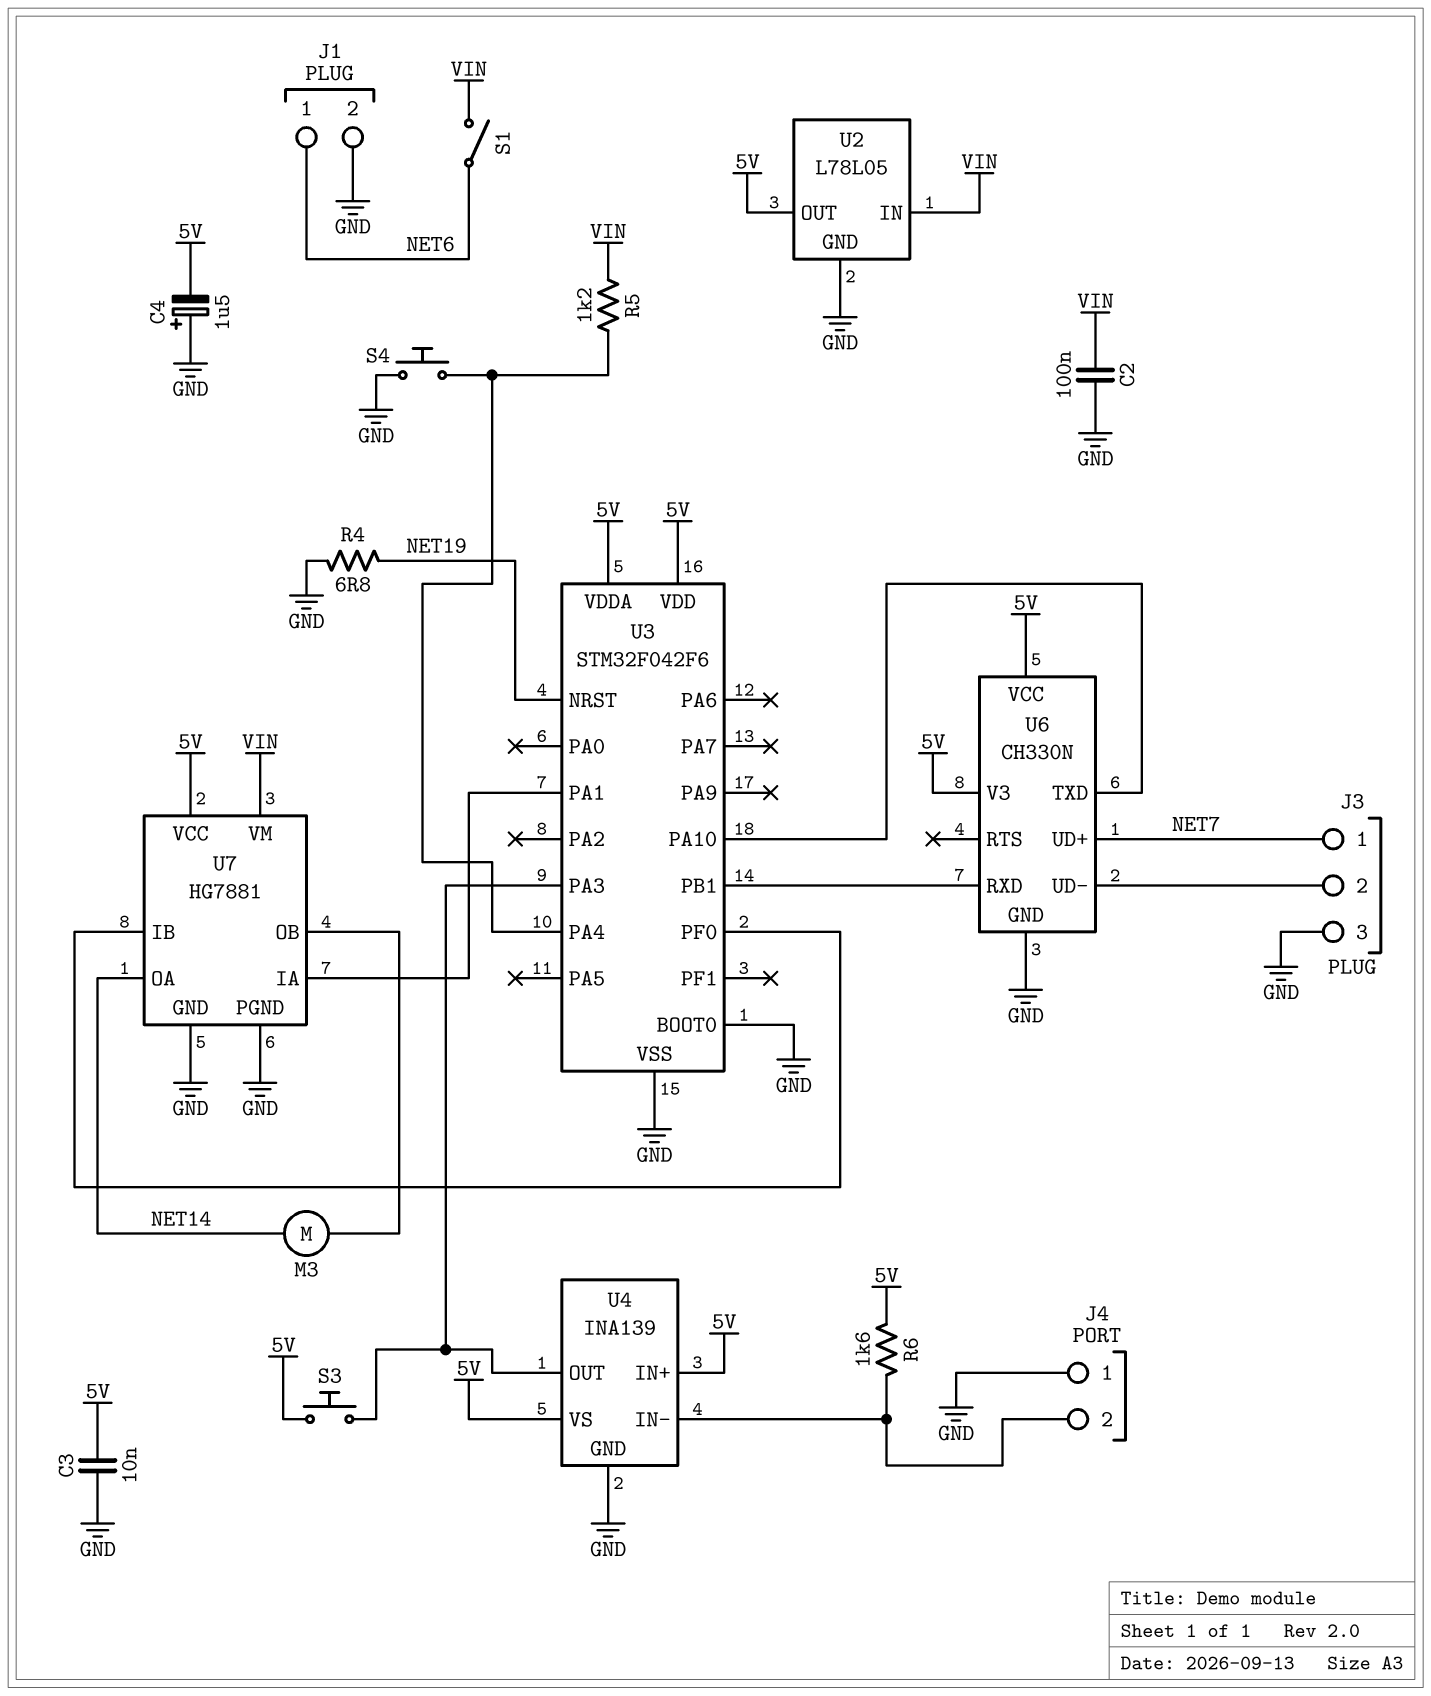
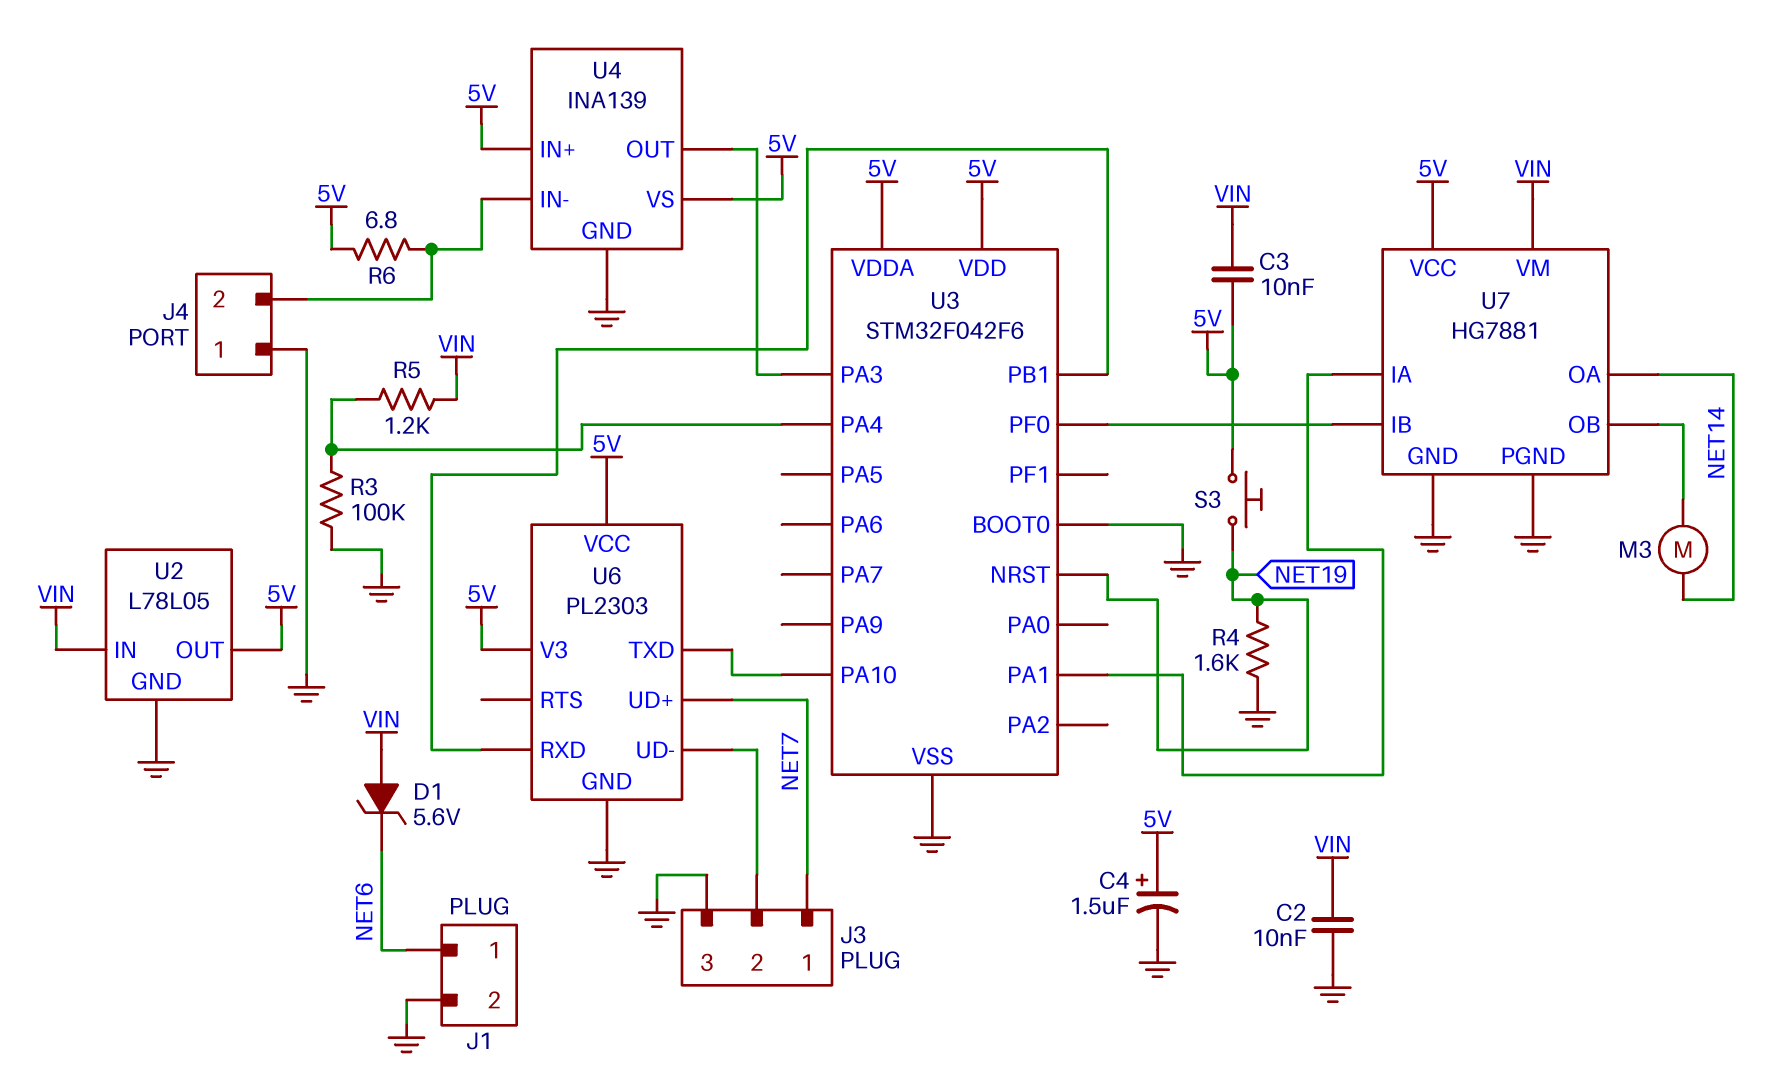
C2: 100nF (GND, VIN) -> 10nF (GND, VIN)
C3: 10nF (5V, GND) -> 10nF (5V, VIN)
C4: 1.5uF (plus GND, minus 5V) -> 1.5uF (plus 5V, minus GND)
D1: none -> zener 5.6V (A VIN, K NET6)
R3: none -> 100k (GND, U3/PA4)
R4: 6.8 (GND, NET19) -> 1.6k (GND, NET19)
R6: 1.6k (5V, J4/2) -> 6.8 (5V, J4/2)
S1: switch (NET6, VIN) -> none
S3: button (5V, U3/PA3) -> button (5V, NET19)
S4: button (GND, U3/PA4) -> none
U6: CH330N -> PL2303

